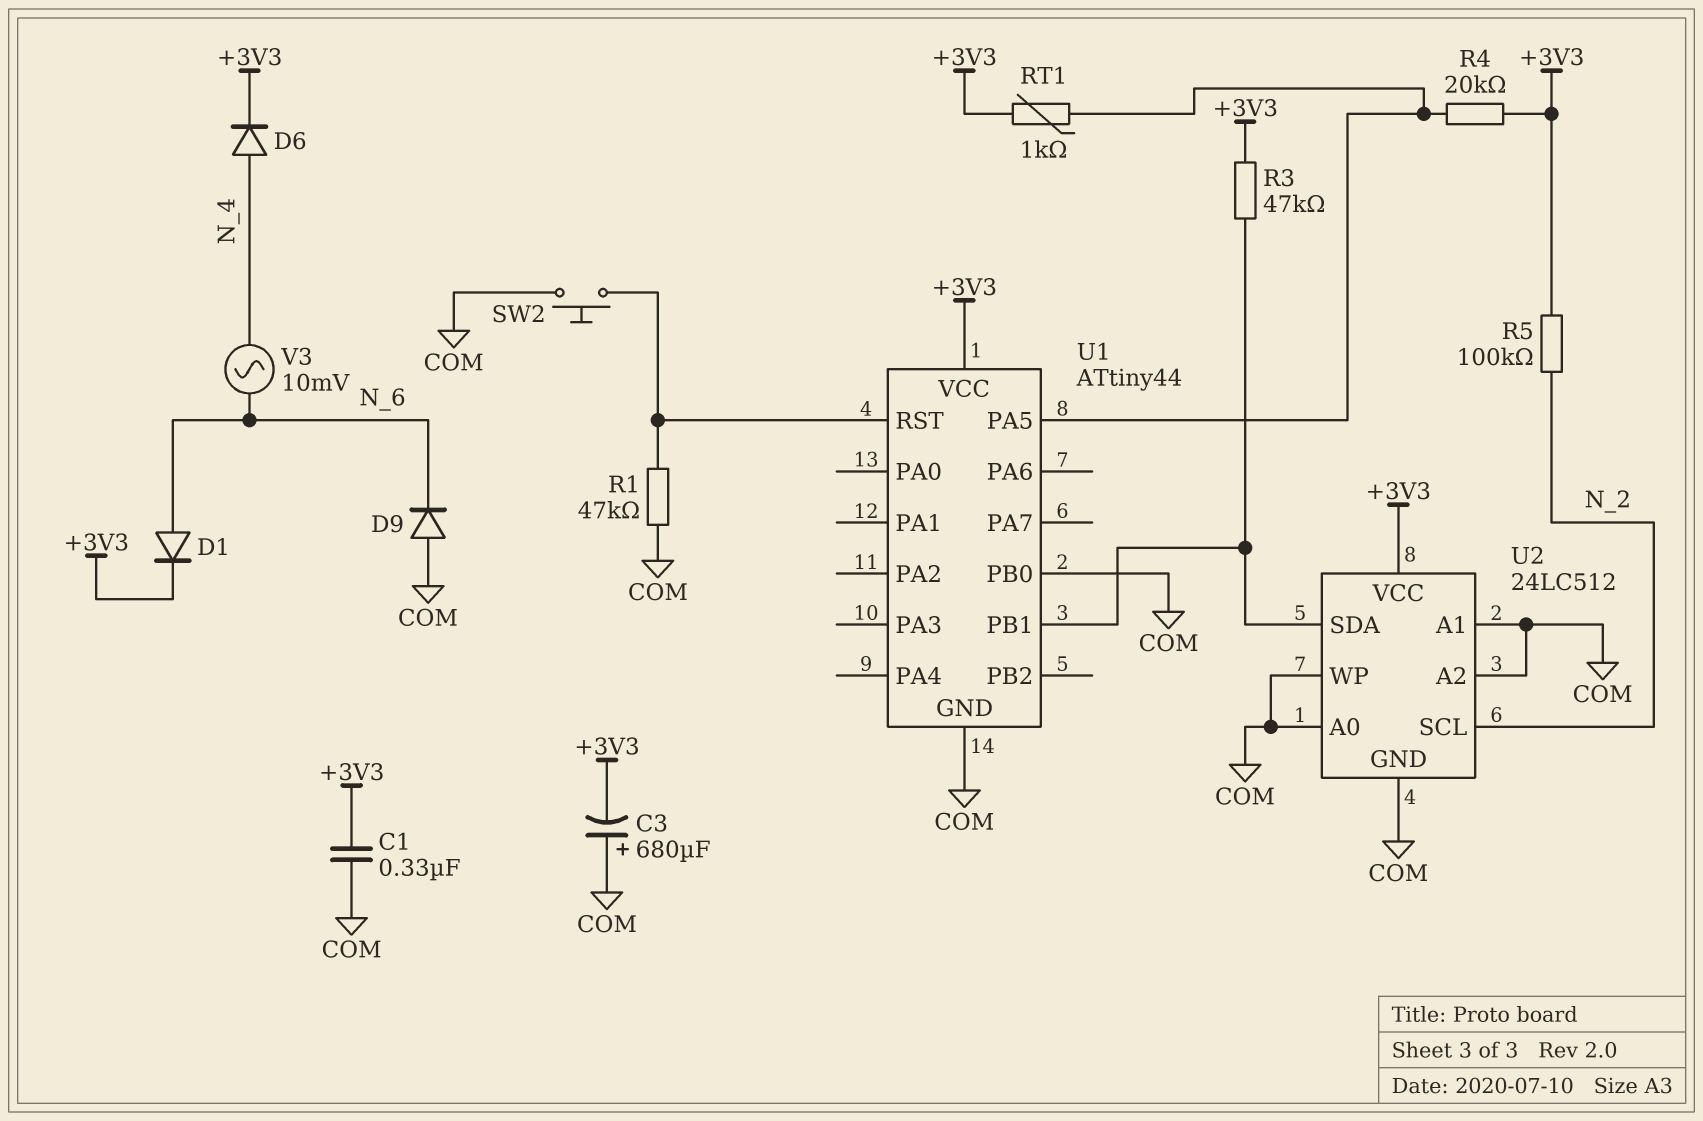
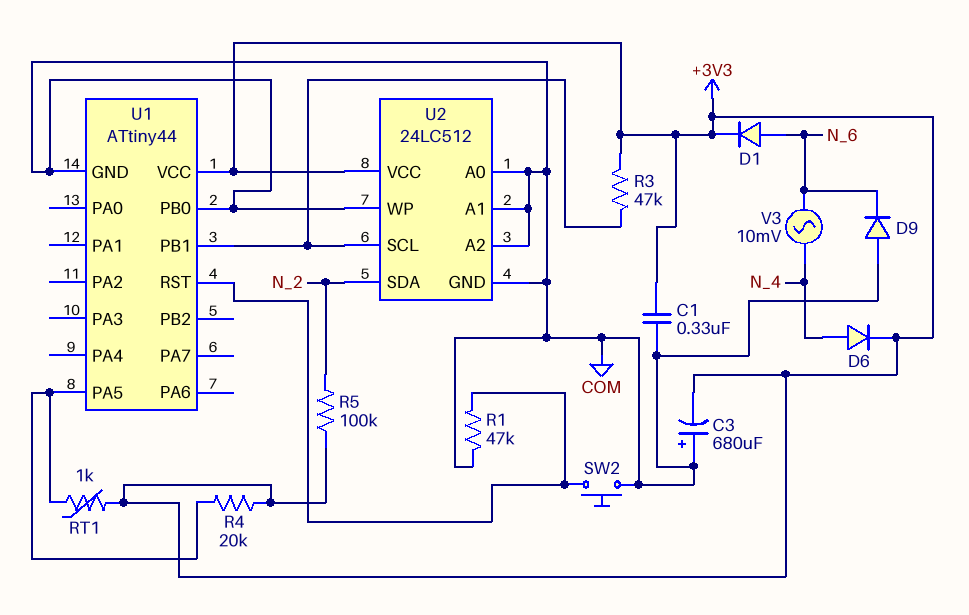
U2 pin SCL: N_2 -> U1/PB1
U2 pin SDA: U1/PB1 -> N_2

